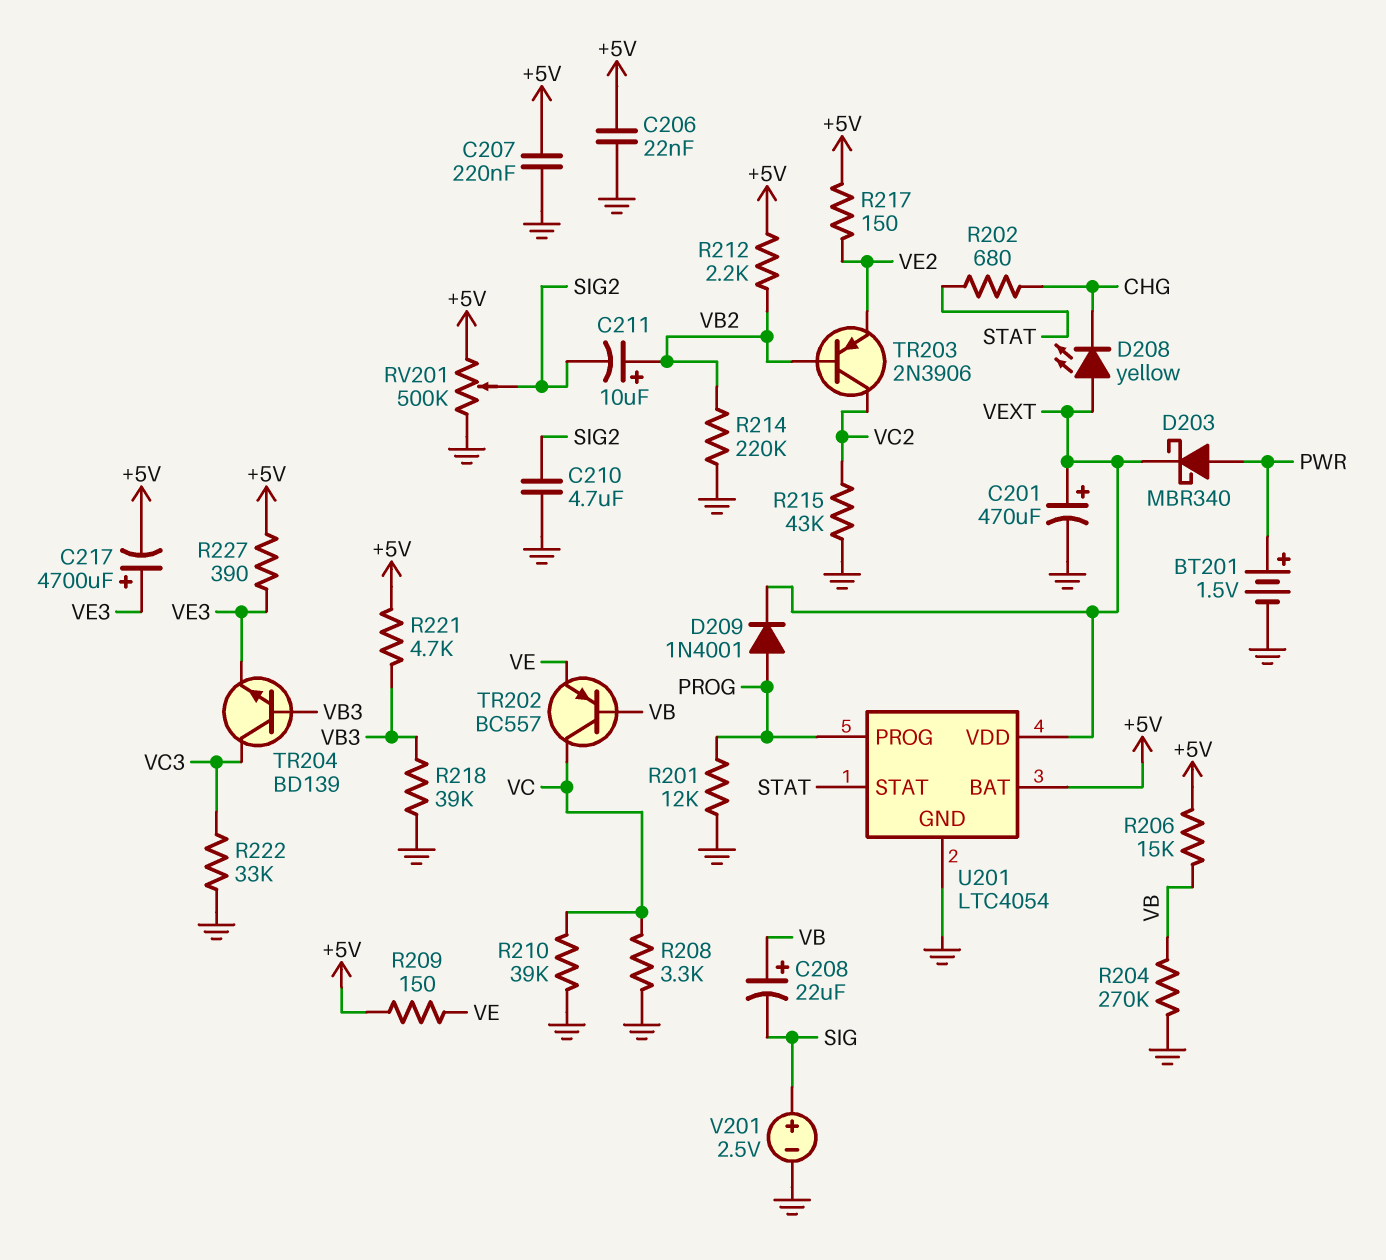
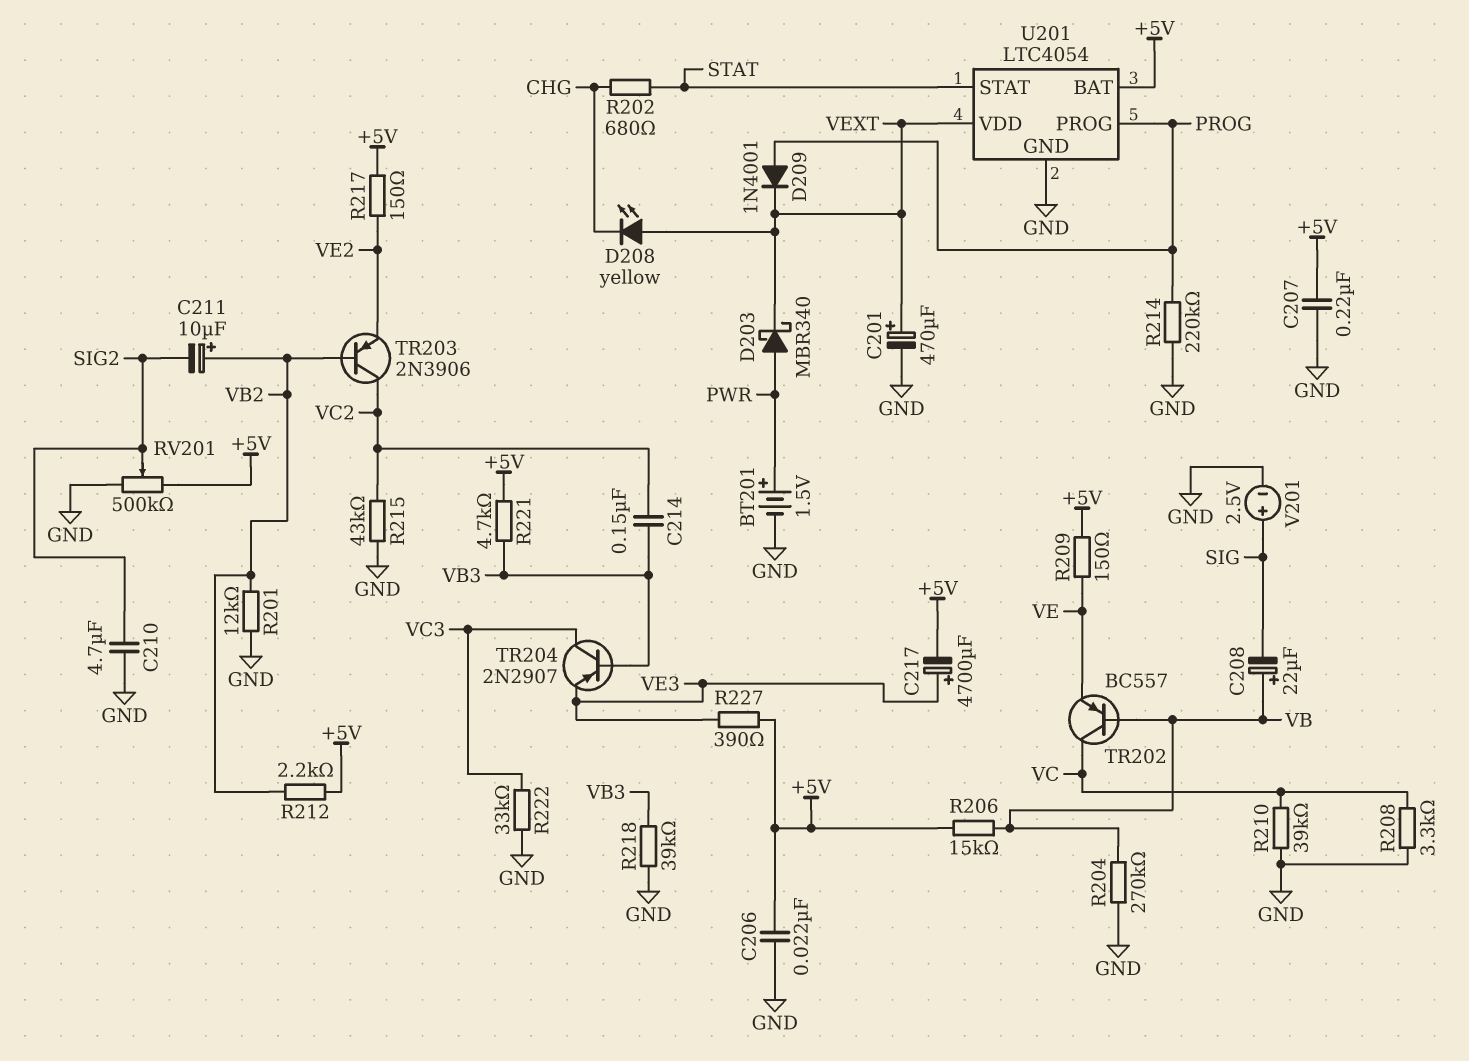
C214: none -> 150nF (VB3, VC2)
R201: 12k (GND, PROG) -> 12k (GND, VB2)
R214: 220k (GND, VB2) -> 220k (GND, PROG)
TR204: NPN BD139 (B VB3, C VC3, E VE3) -> PNP 2N2907 (B VB3, C VC3, E VE3)

